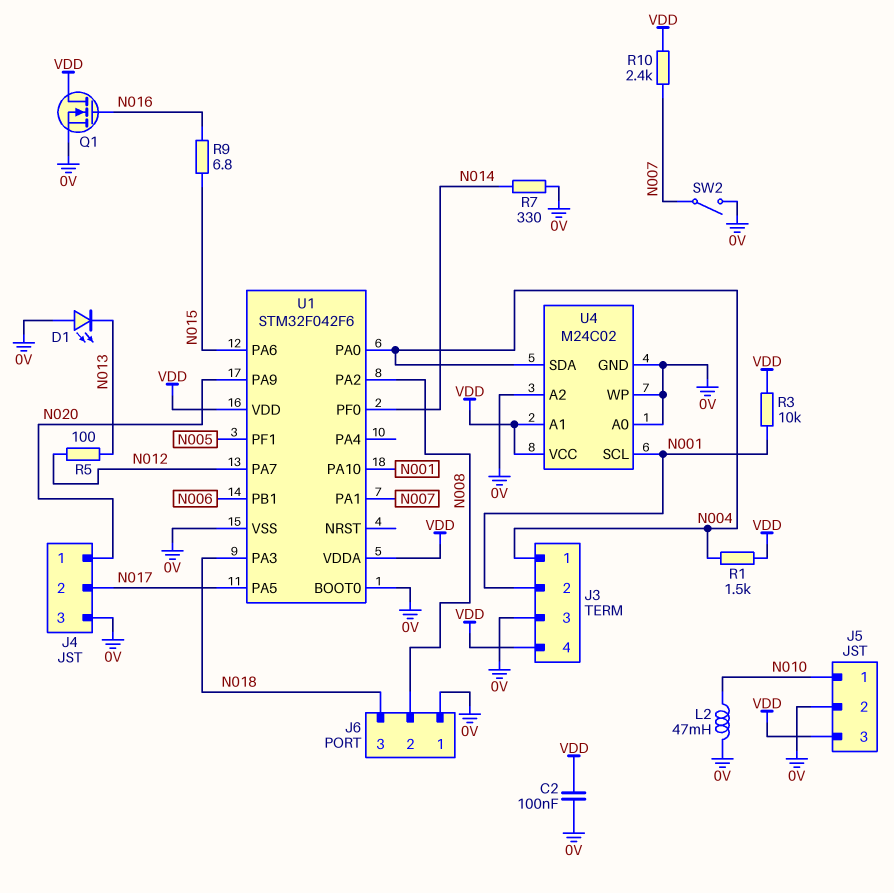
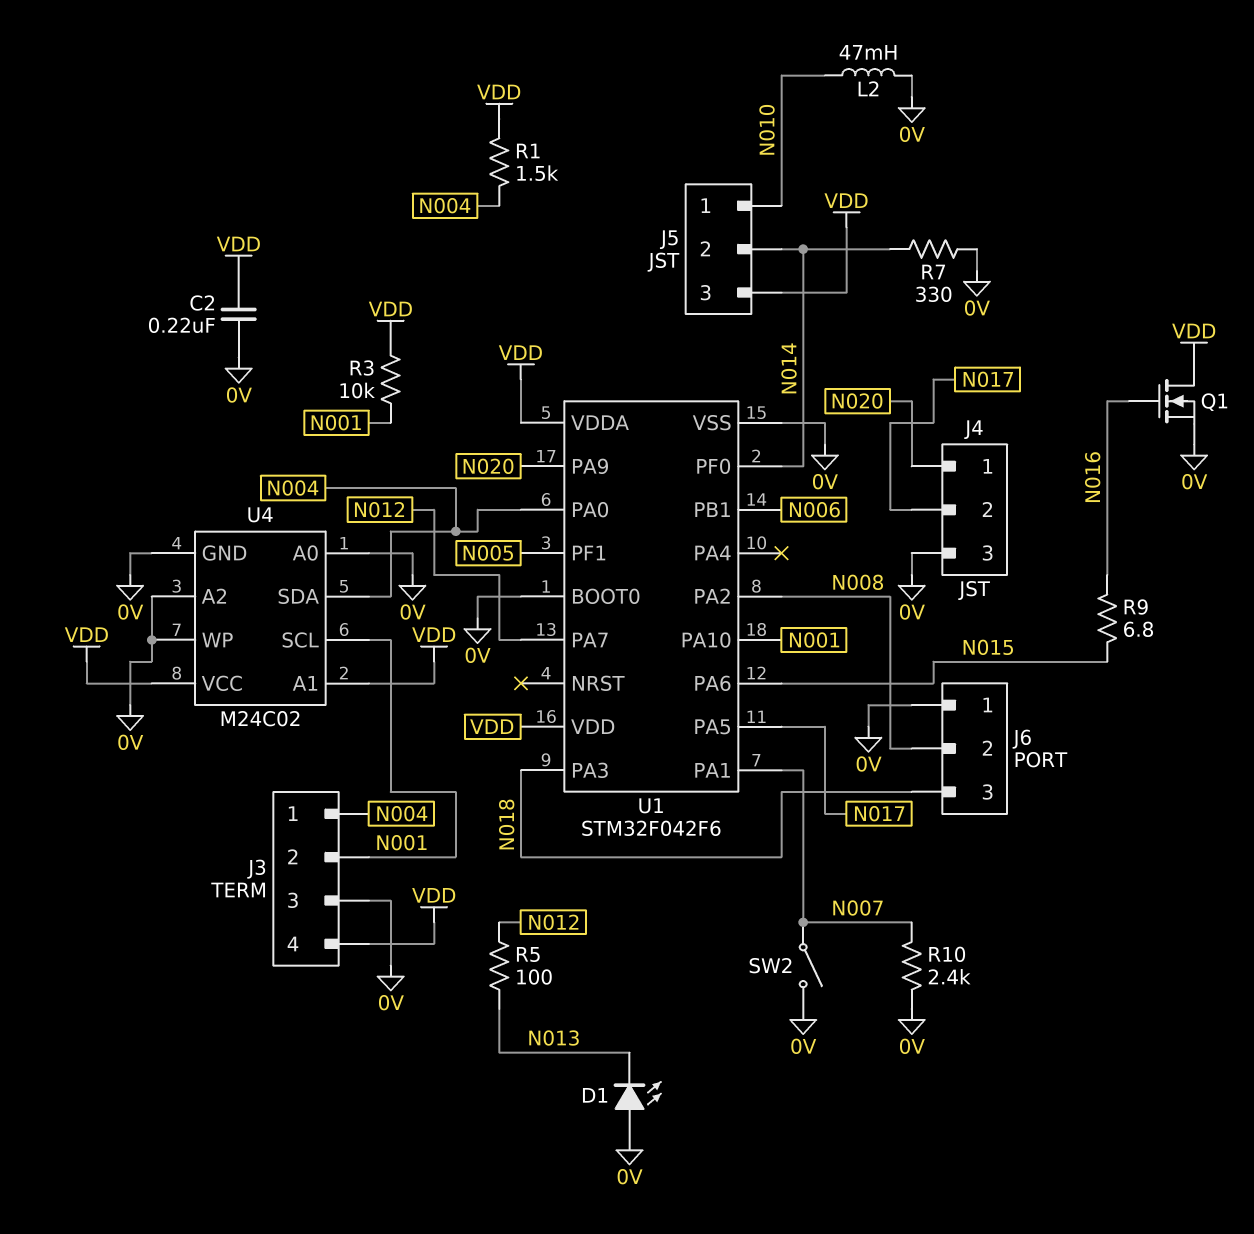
C2: 100nF (0V, VDD) -> 220nF (0V, VDD)
J5 pin 2: 0V -> N014
R10: 2.4k (N007, VDD) -> 2.4k (0V, N007)

